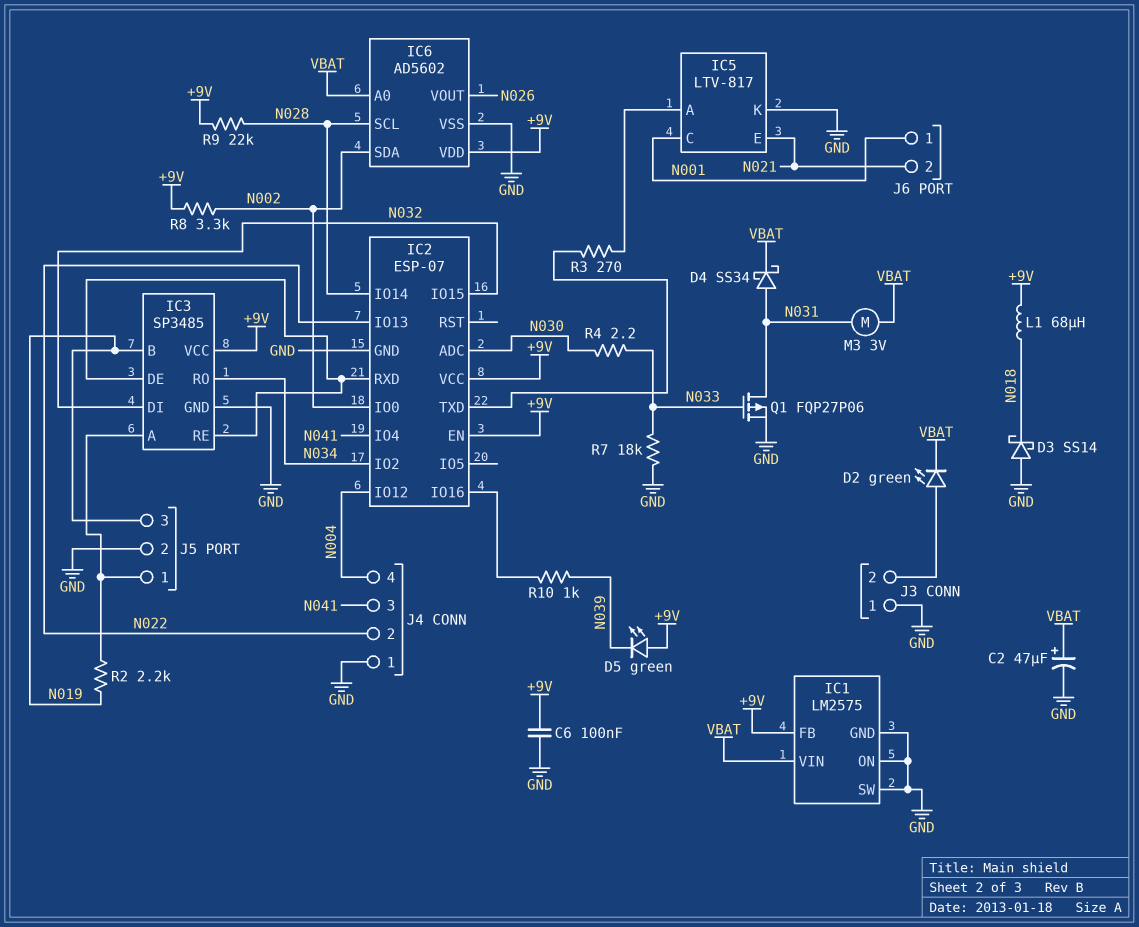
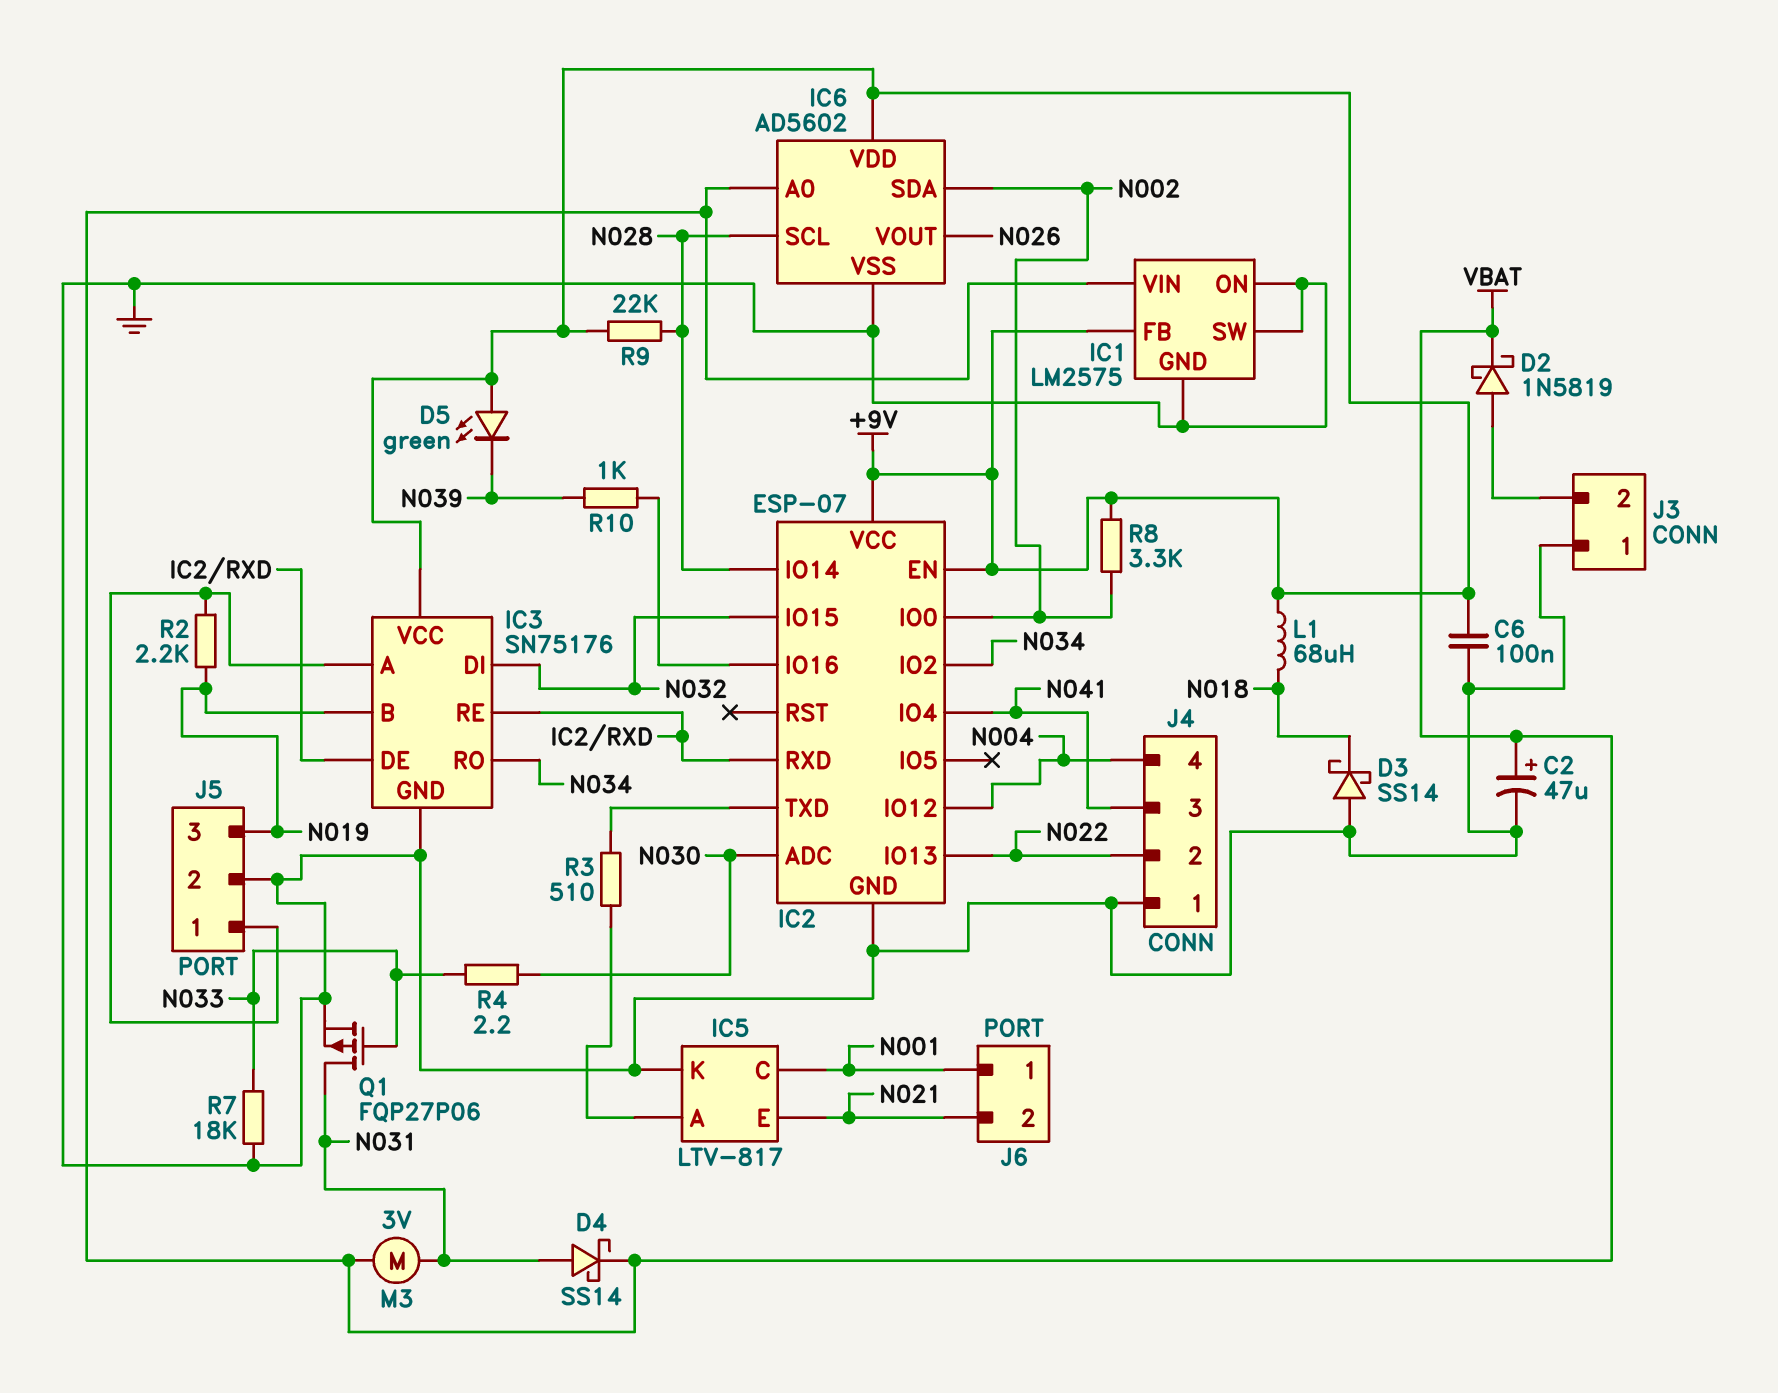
D2: LED green (A J3/2, K VBAT) -> schottky 1N5819 (A J3/2, K VBAT)
D4: schottky SS34 (A N031, K VBAT) -> schottky SS14 (A N031, K VBAT)
IC3: SP3485 -> SN75176
R3: 270 (IC2/TXD, IC5/A) -> 510 (IC2/TXD, IC5/A)

